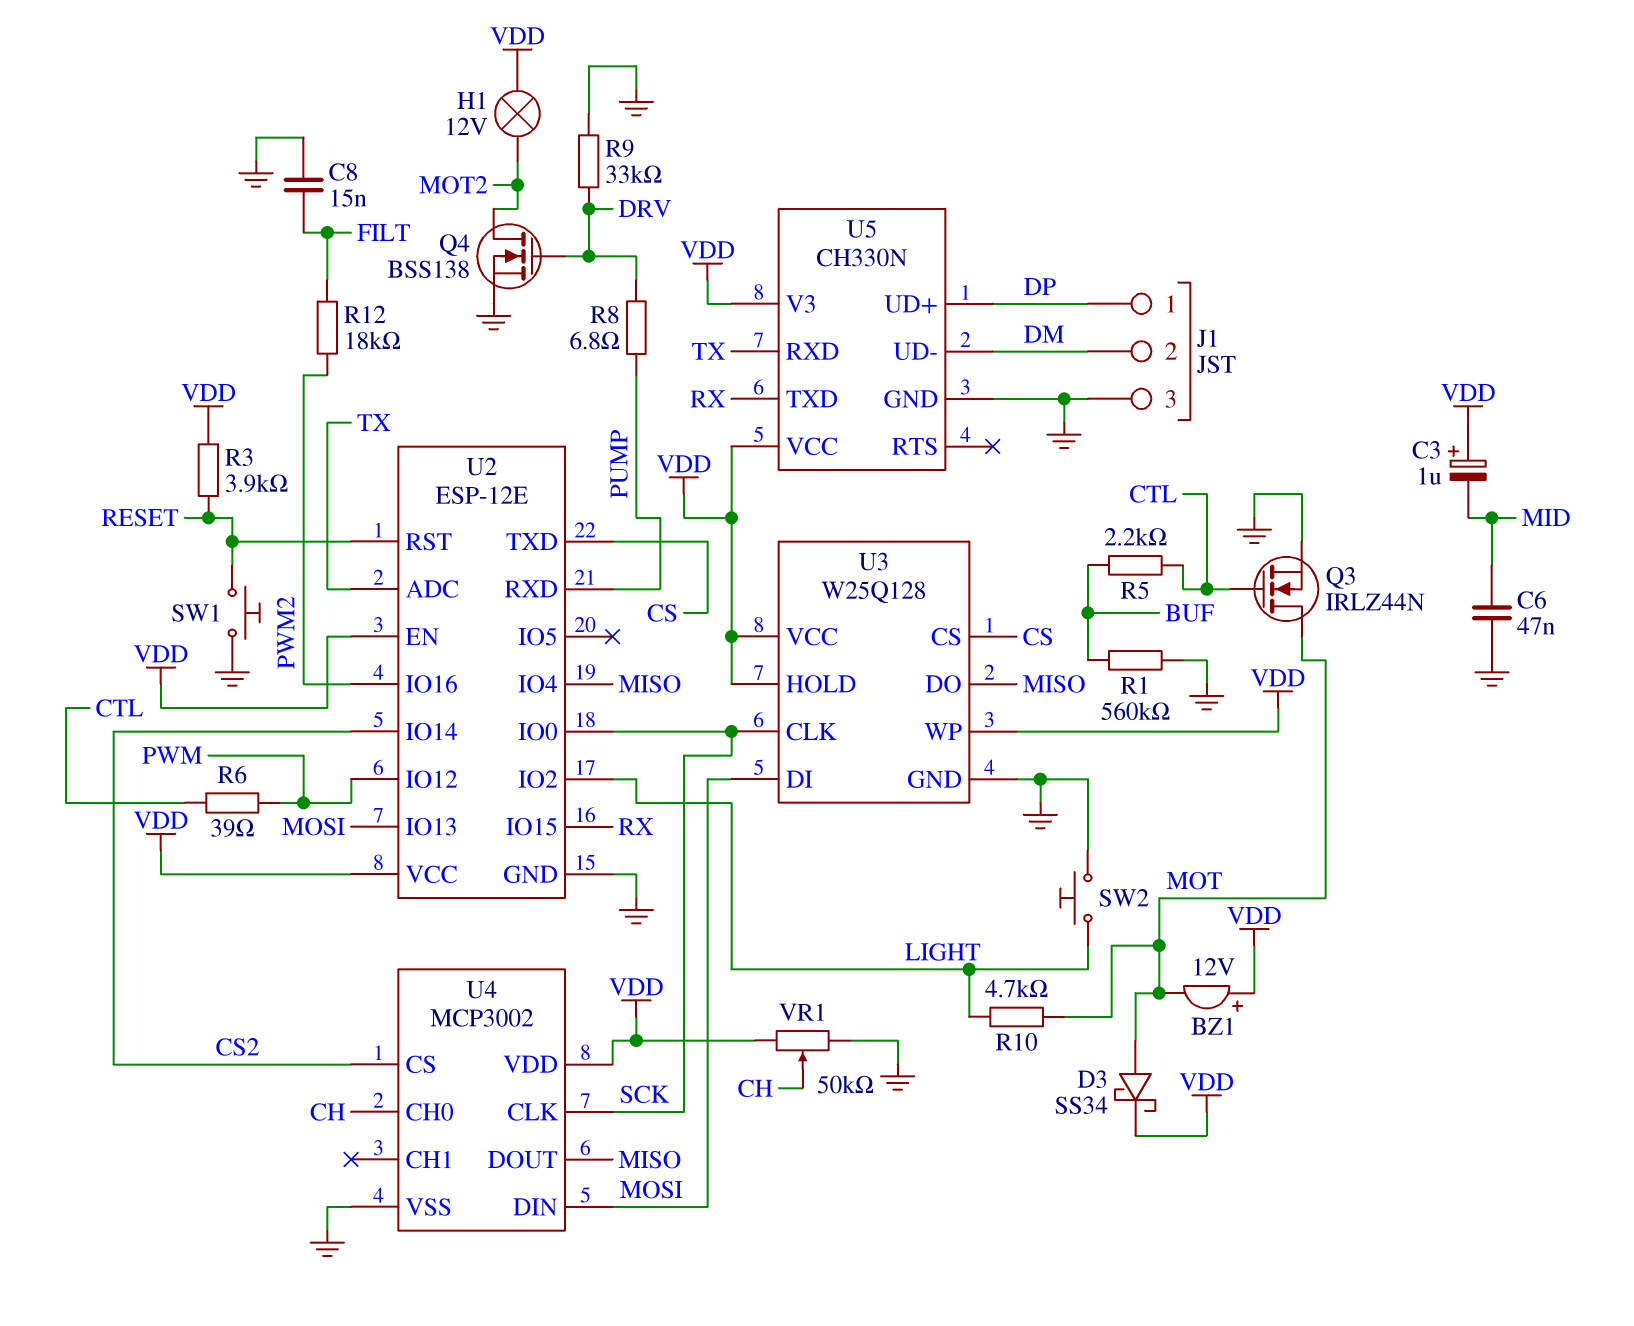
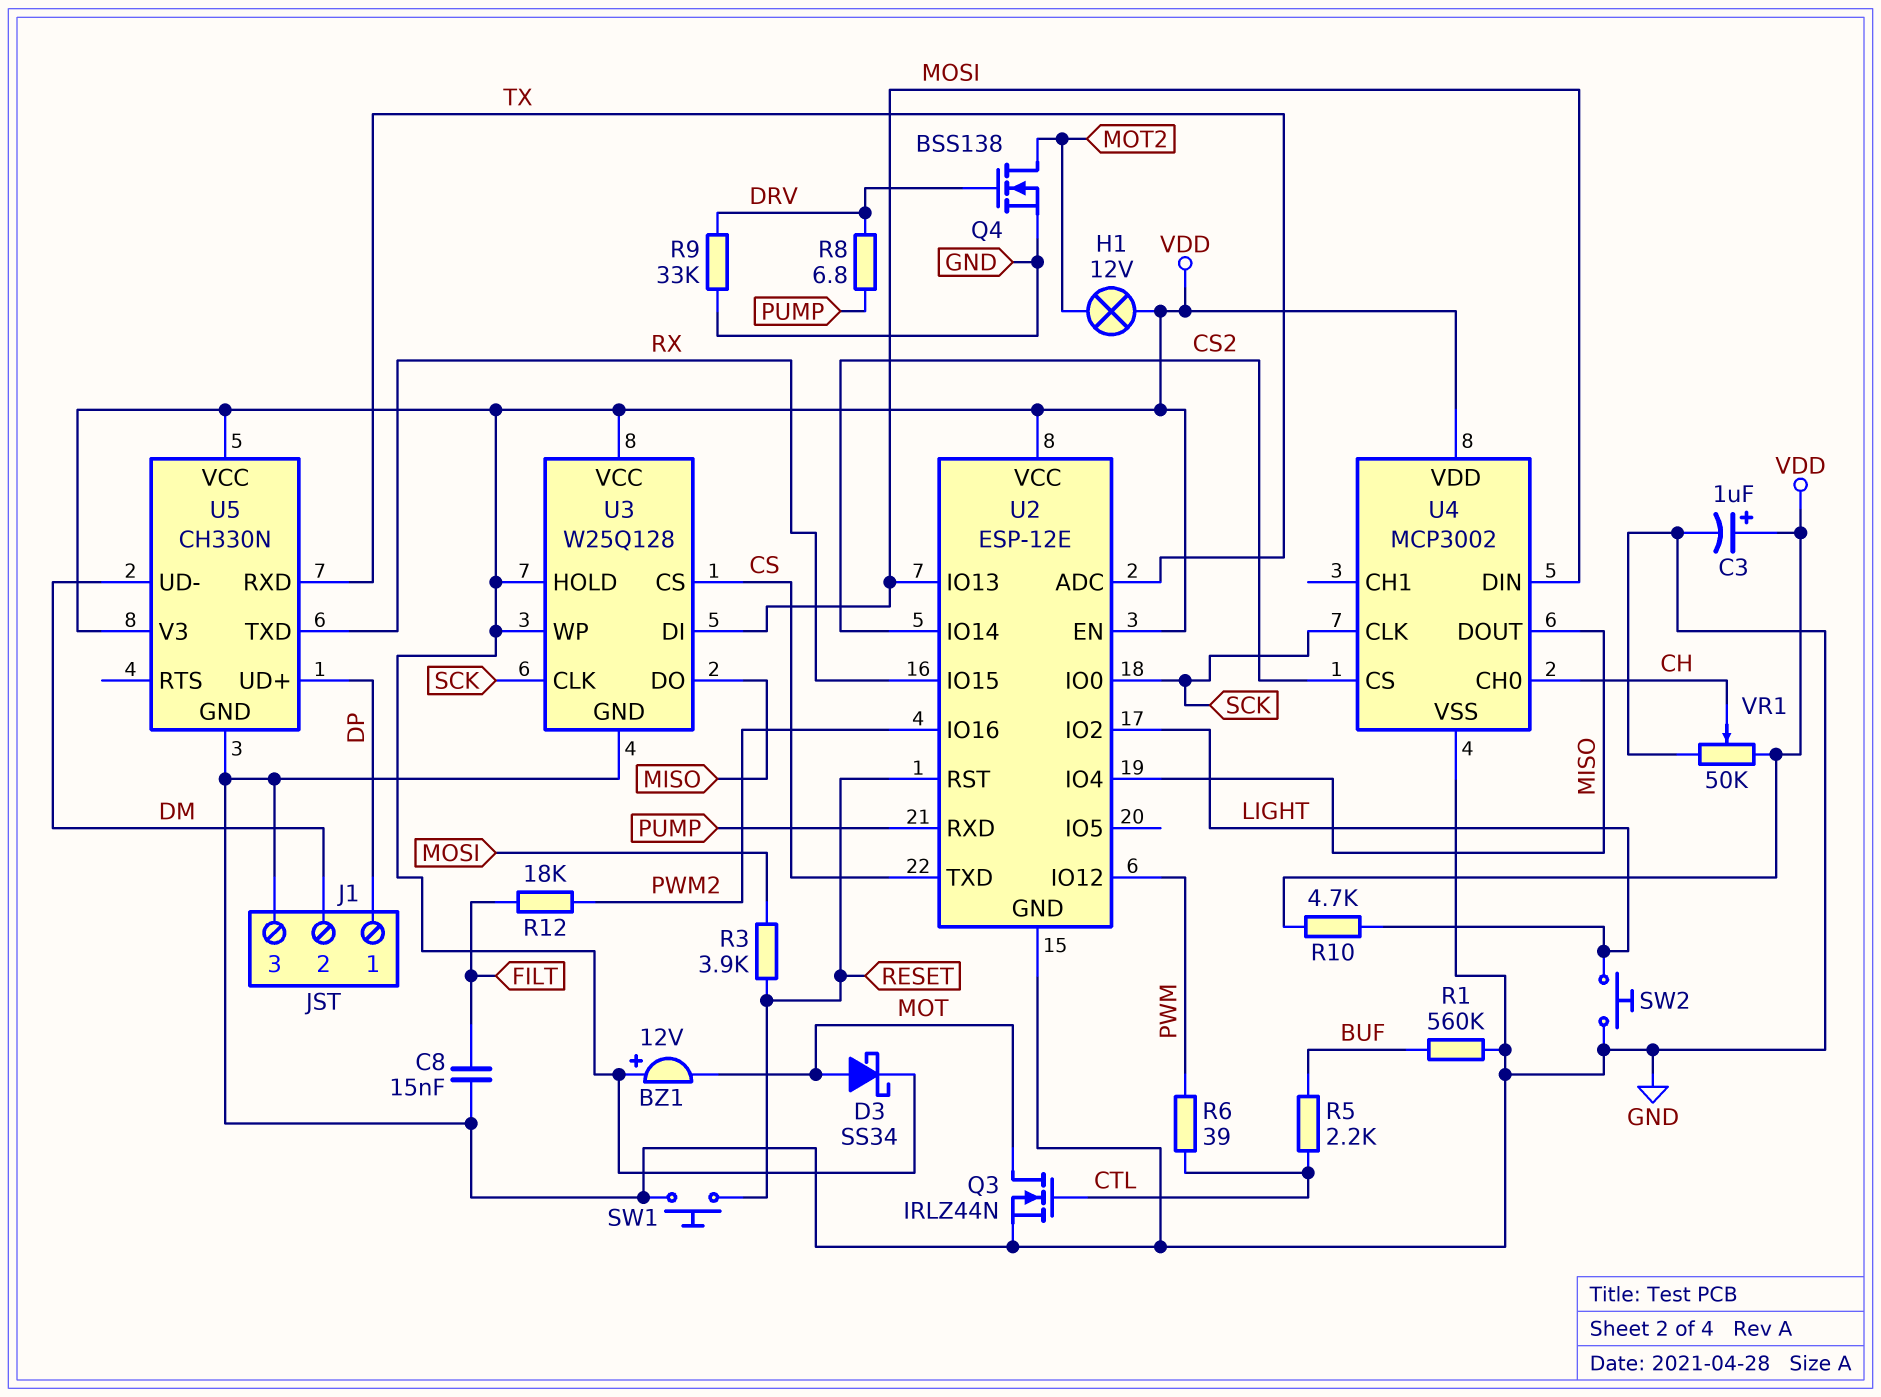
C3: 1uF (plus VDD, minus MID) -> 1uF (plus VDD, minus GND)
C6: 47nF (GND, MID) -> none
R3: 3.9k (RESET, VDD) -> 3.9k (MOSI, RESET)
R10: 4.7k (LIGHT, MOT) -> 4.7k (LIGHT, VDD)

